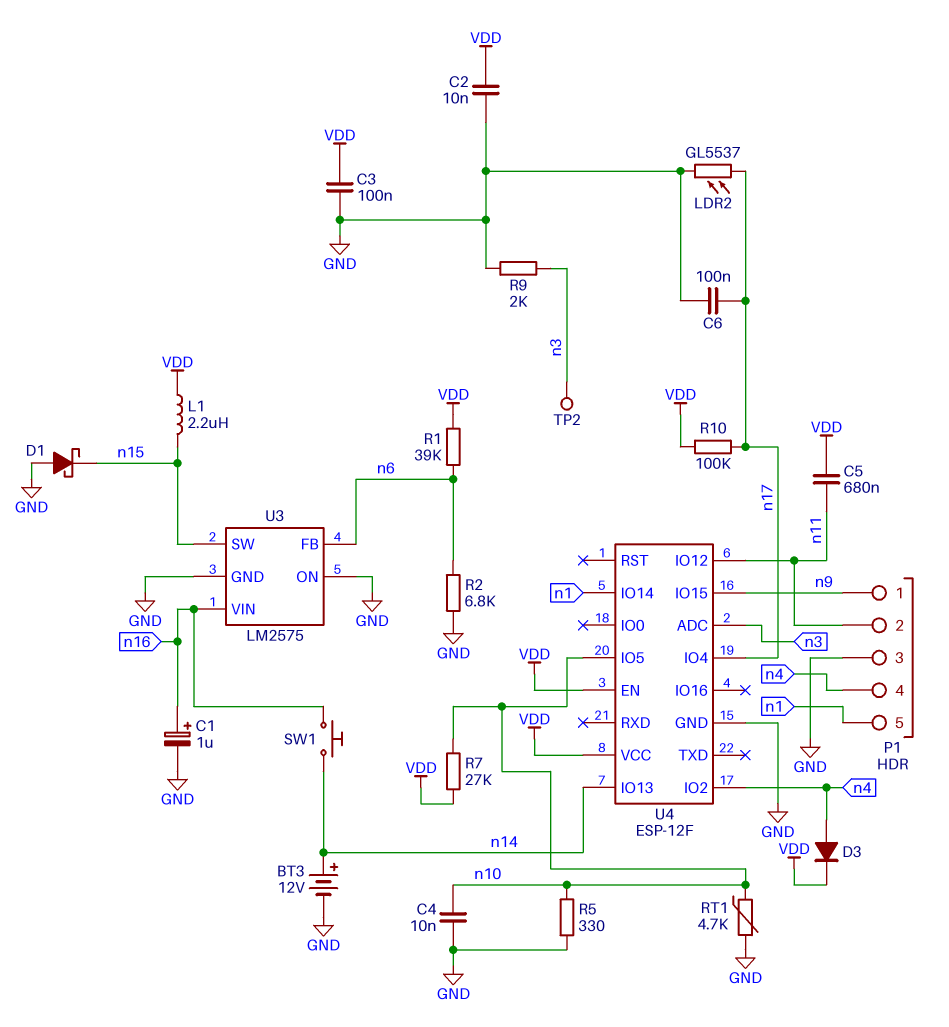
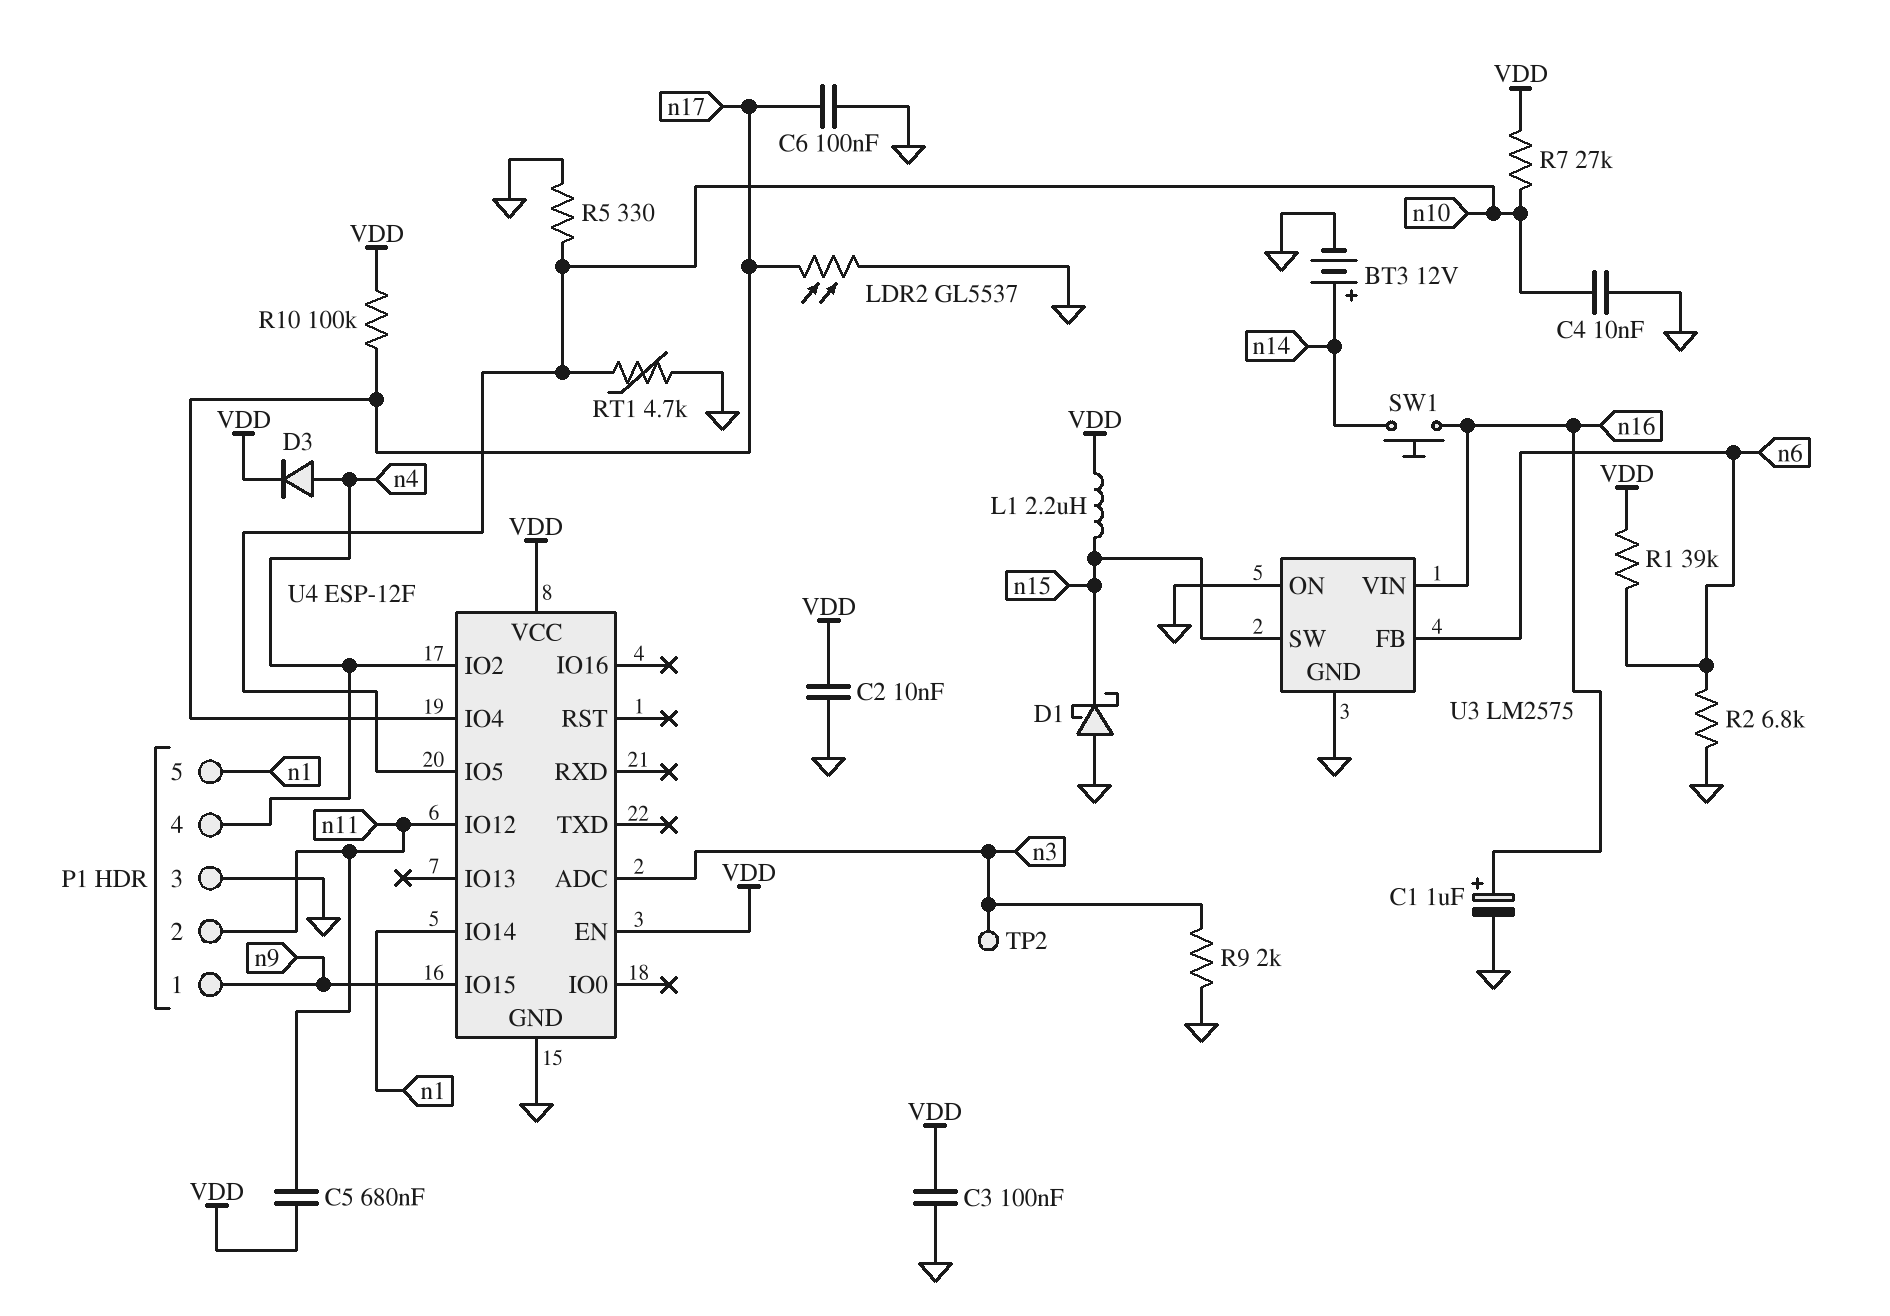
U4 pin IO13: n14 -> none

